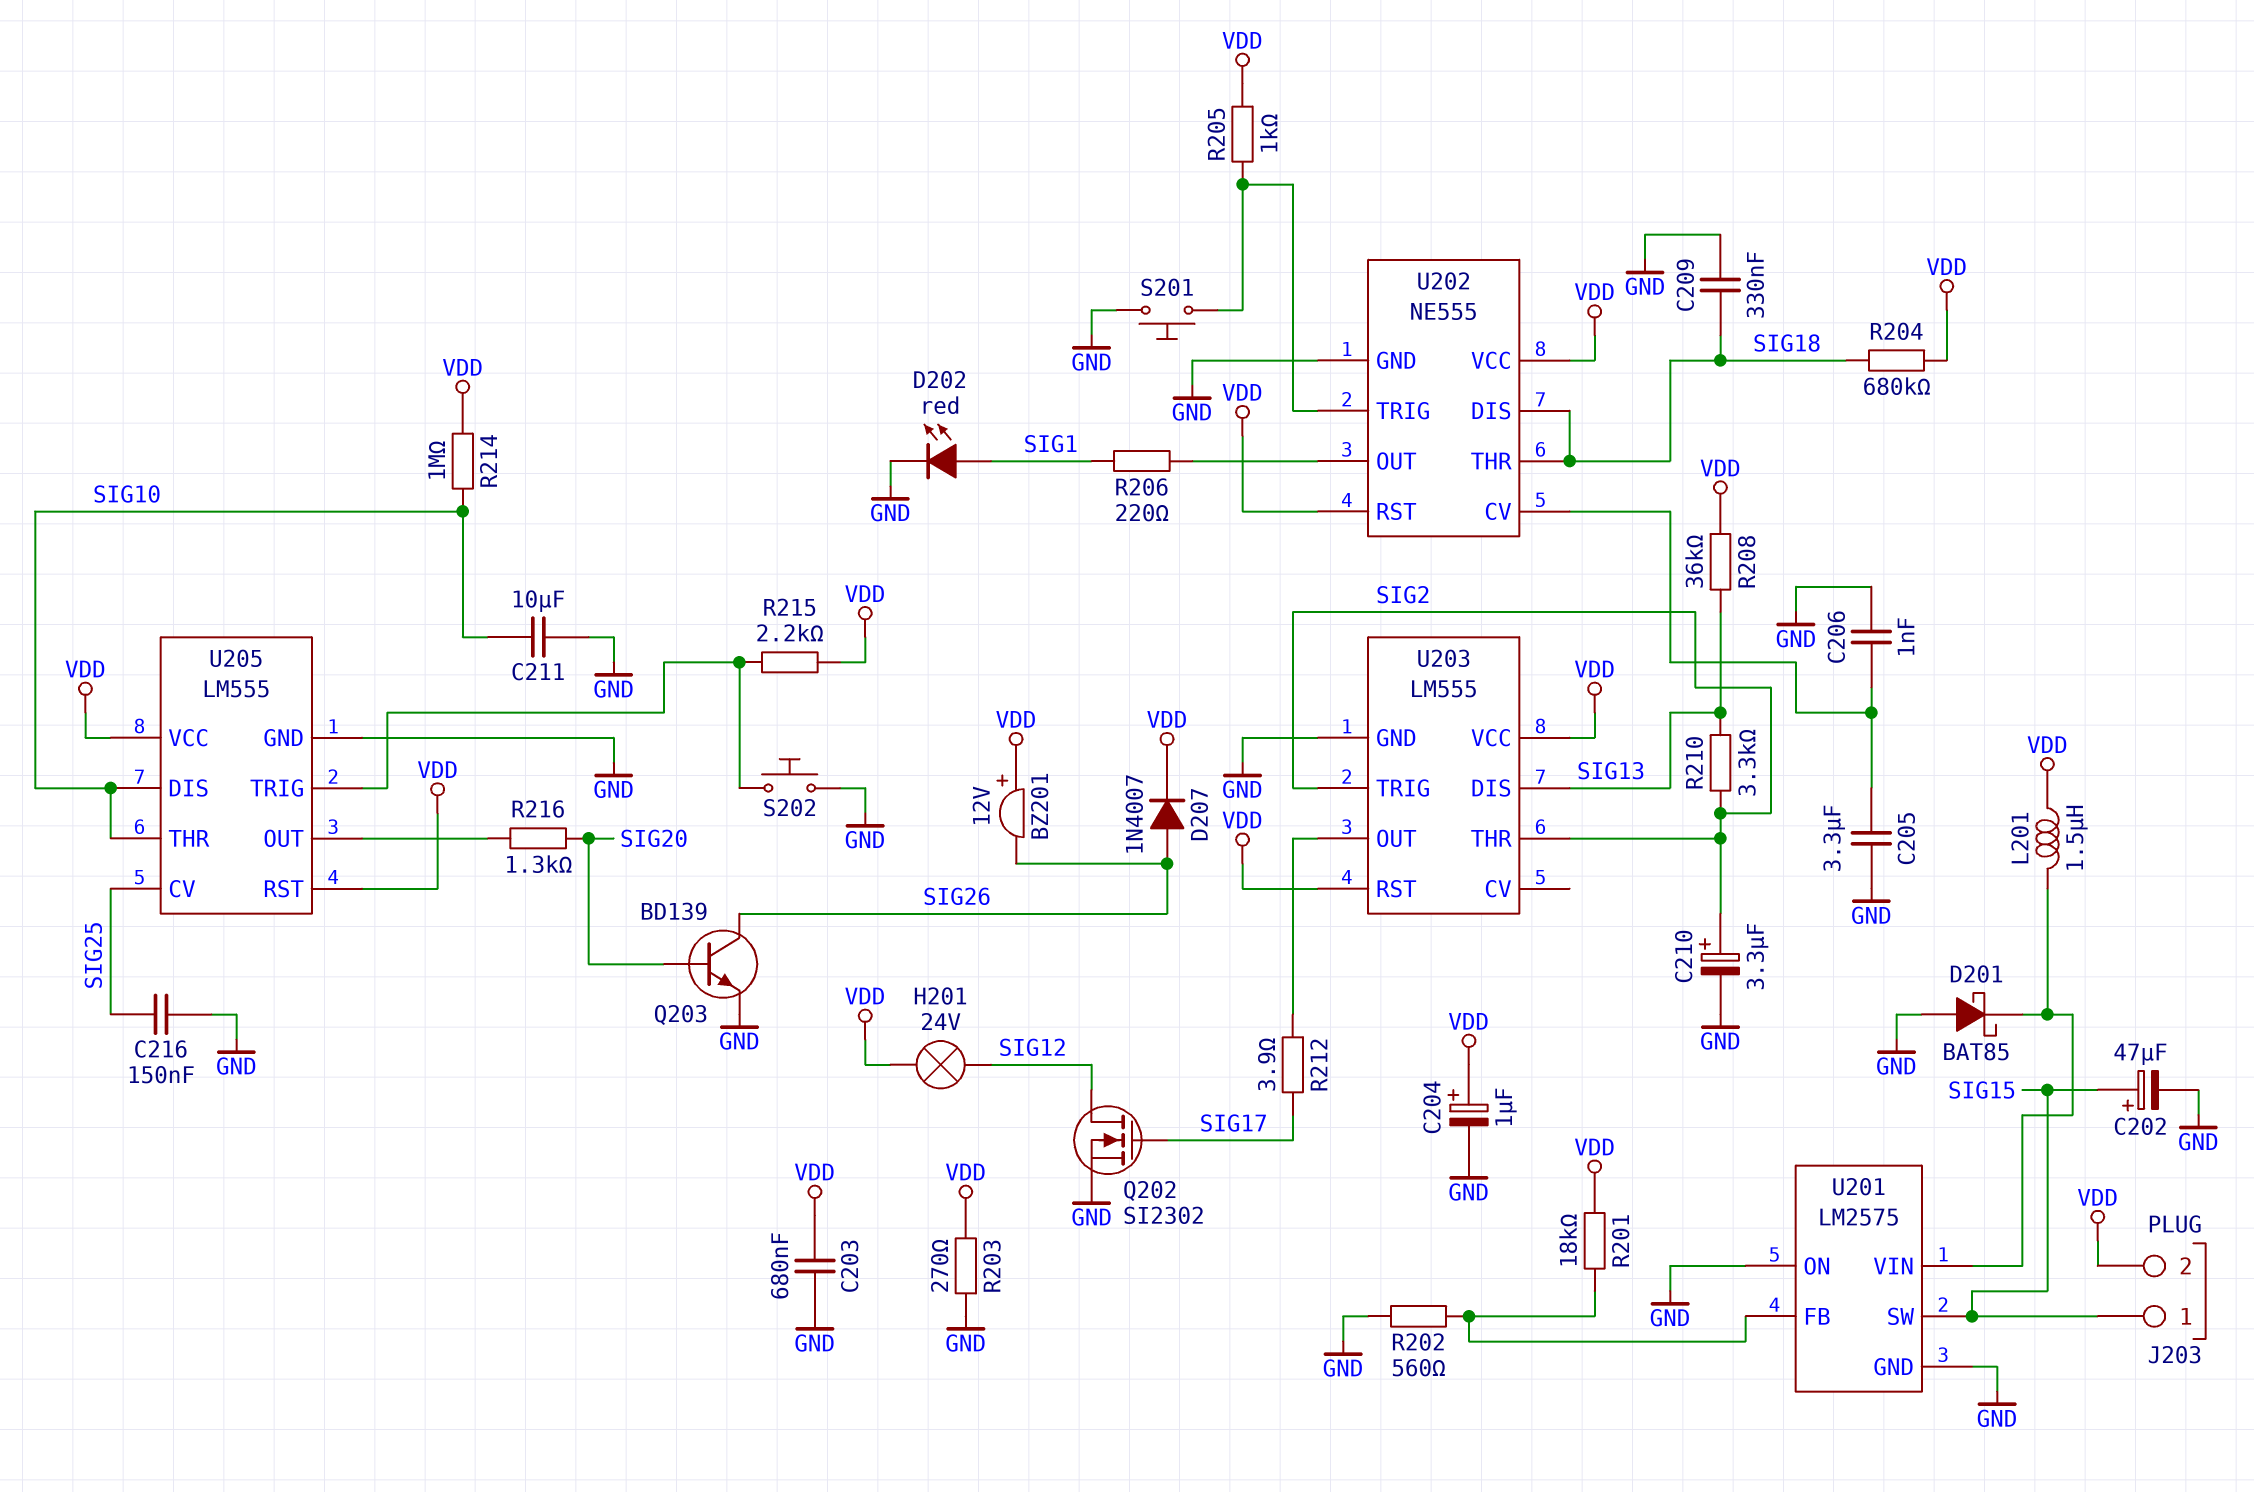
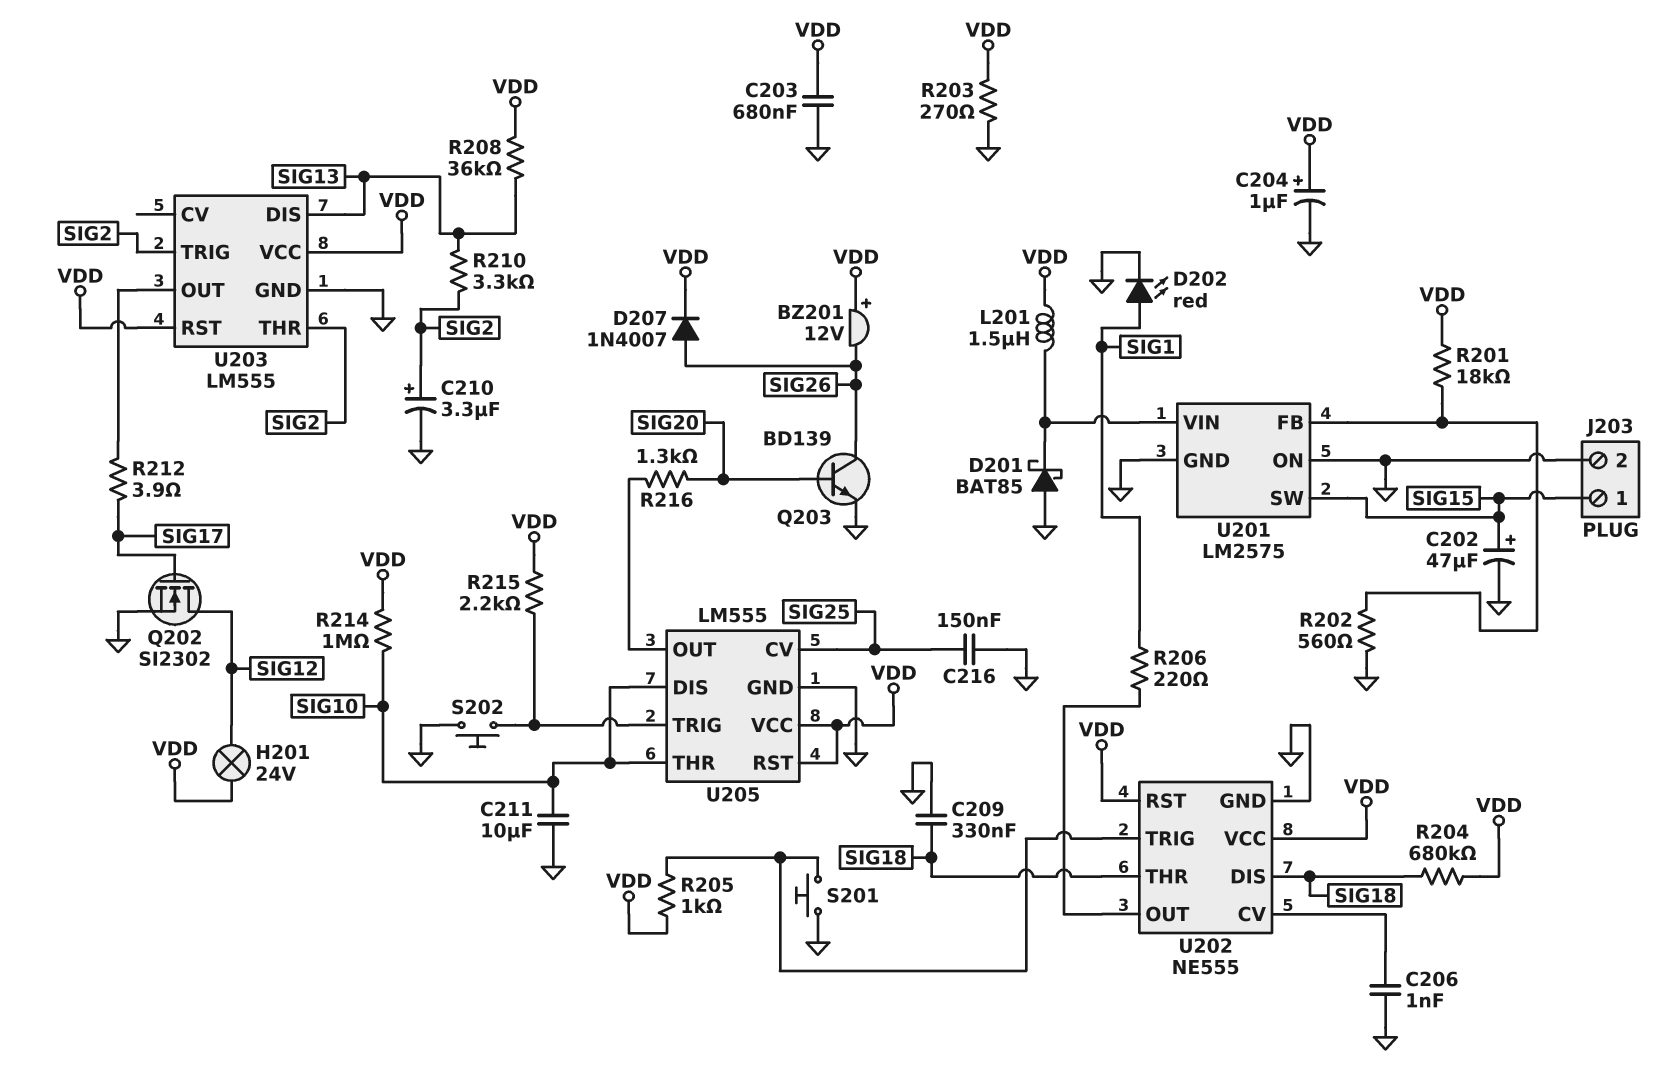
C205: 3.3uF (GND, U202/CV) -> none
J203 pin 2: VDD -> GND

